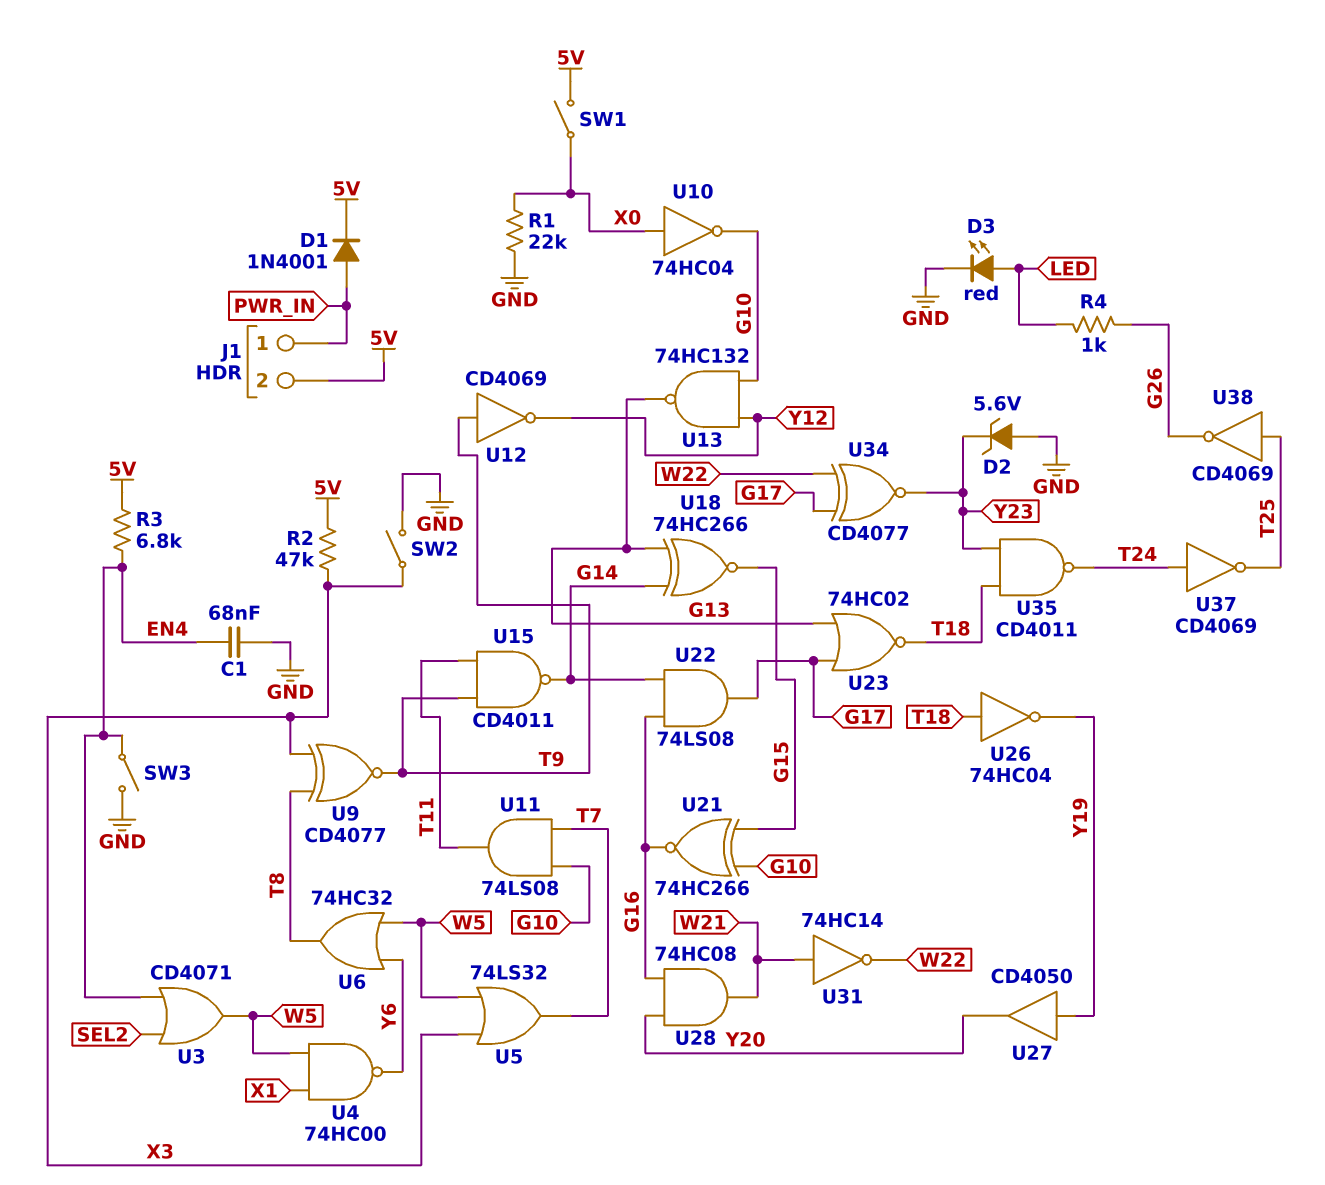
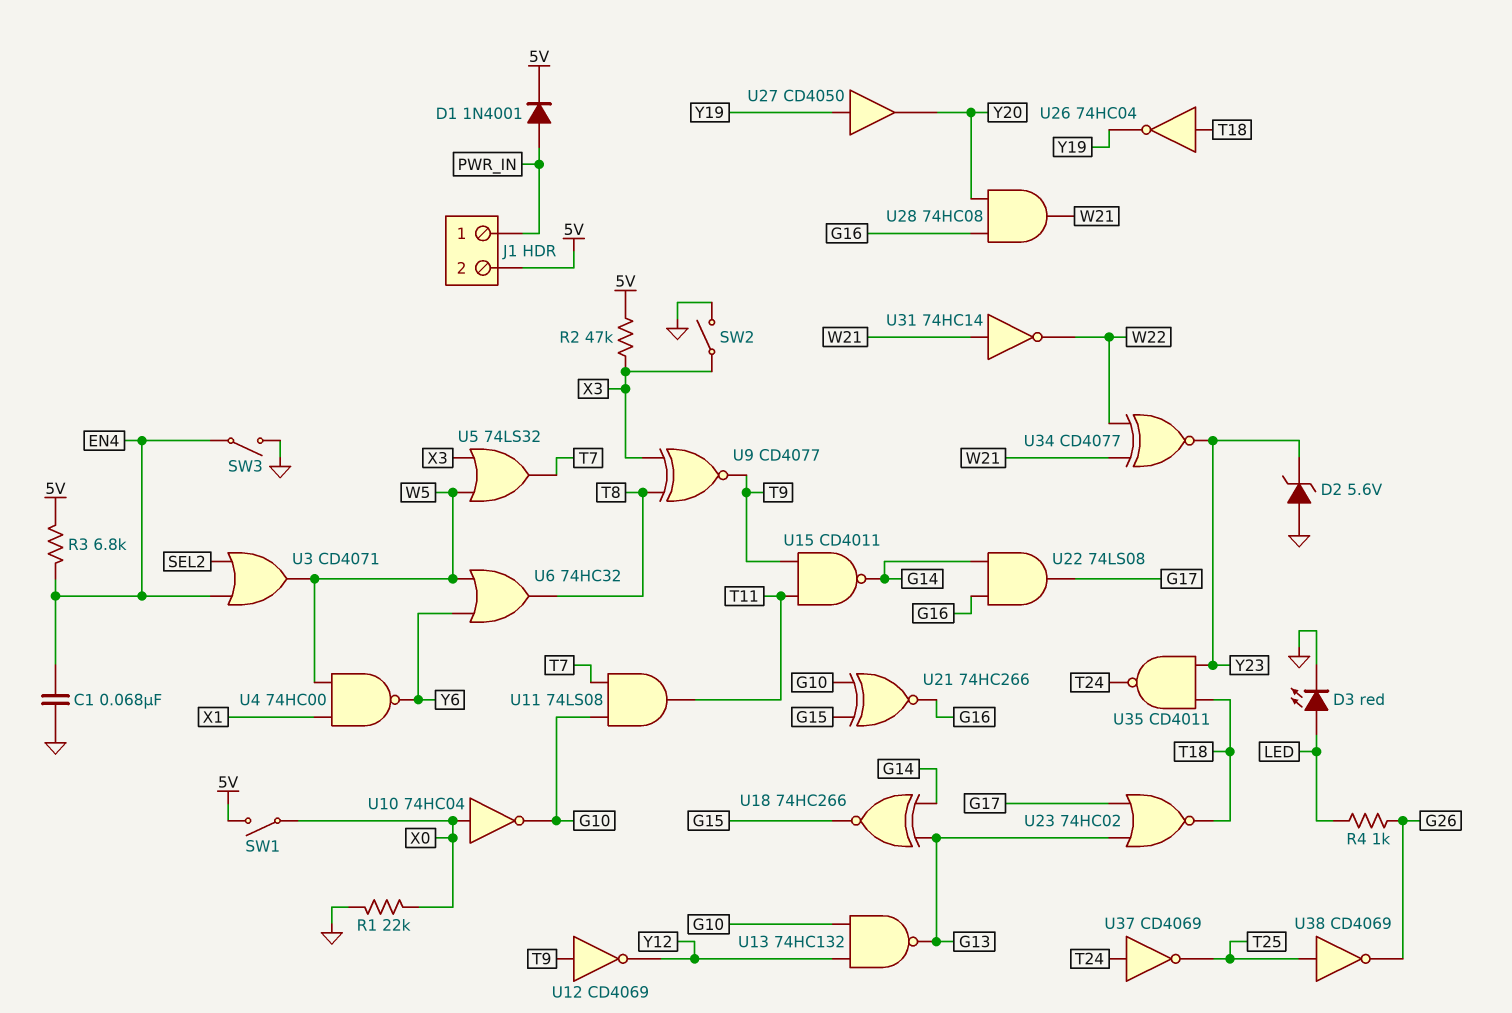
U34: XNOR CD4077 (in G17, in W22, out Y23) -> XNOR CD4077 (in W21, in W22, out Y23)

